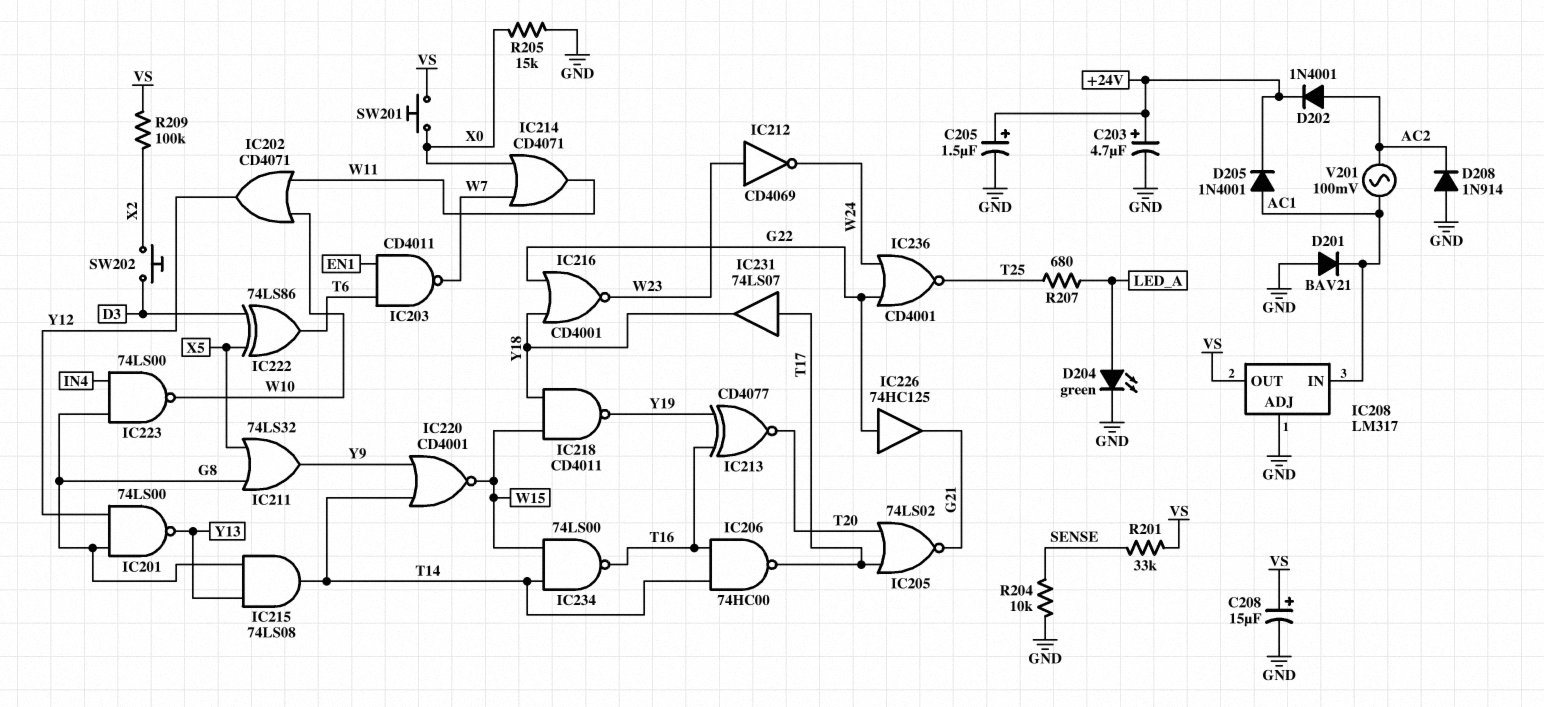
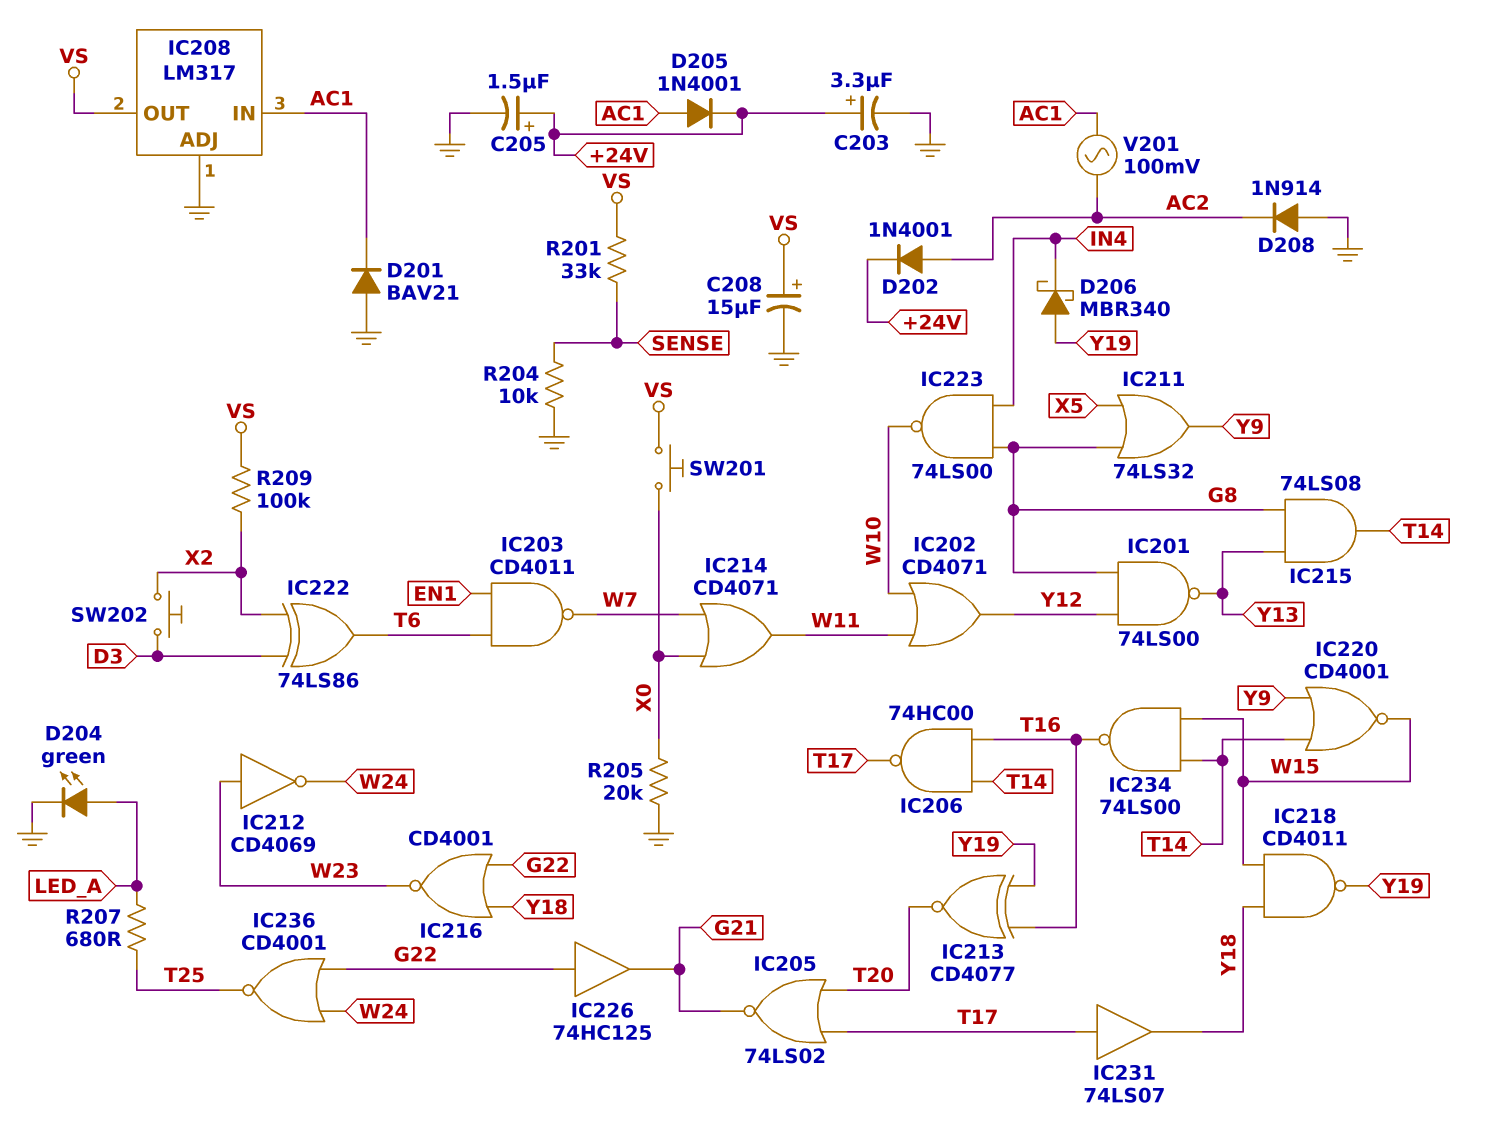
C203: 4.7uF (plus +24V, minus GND) -> 3.3uF (plus +24V, minus GND)
D206: none -> schottky MBR340 (A Y19, K IN4)
IC222: XOR 74LS86 (in D3, in X5, out T6) -> XOR 74LS86 (in D3, in X2, out T6)
R205: 15k (GND, X0) -> 20k (GND, X0)

